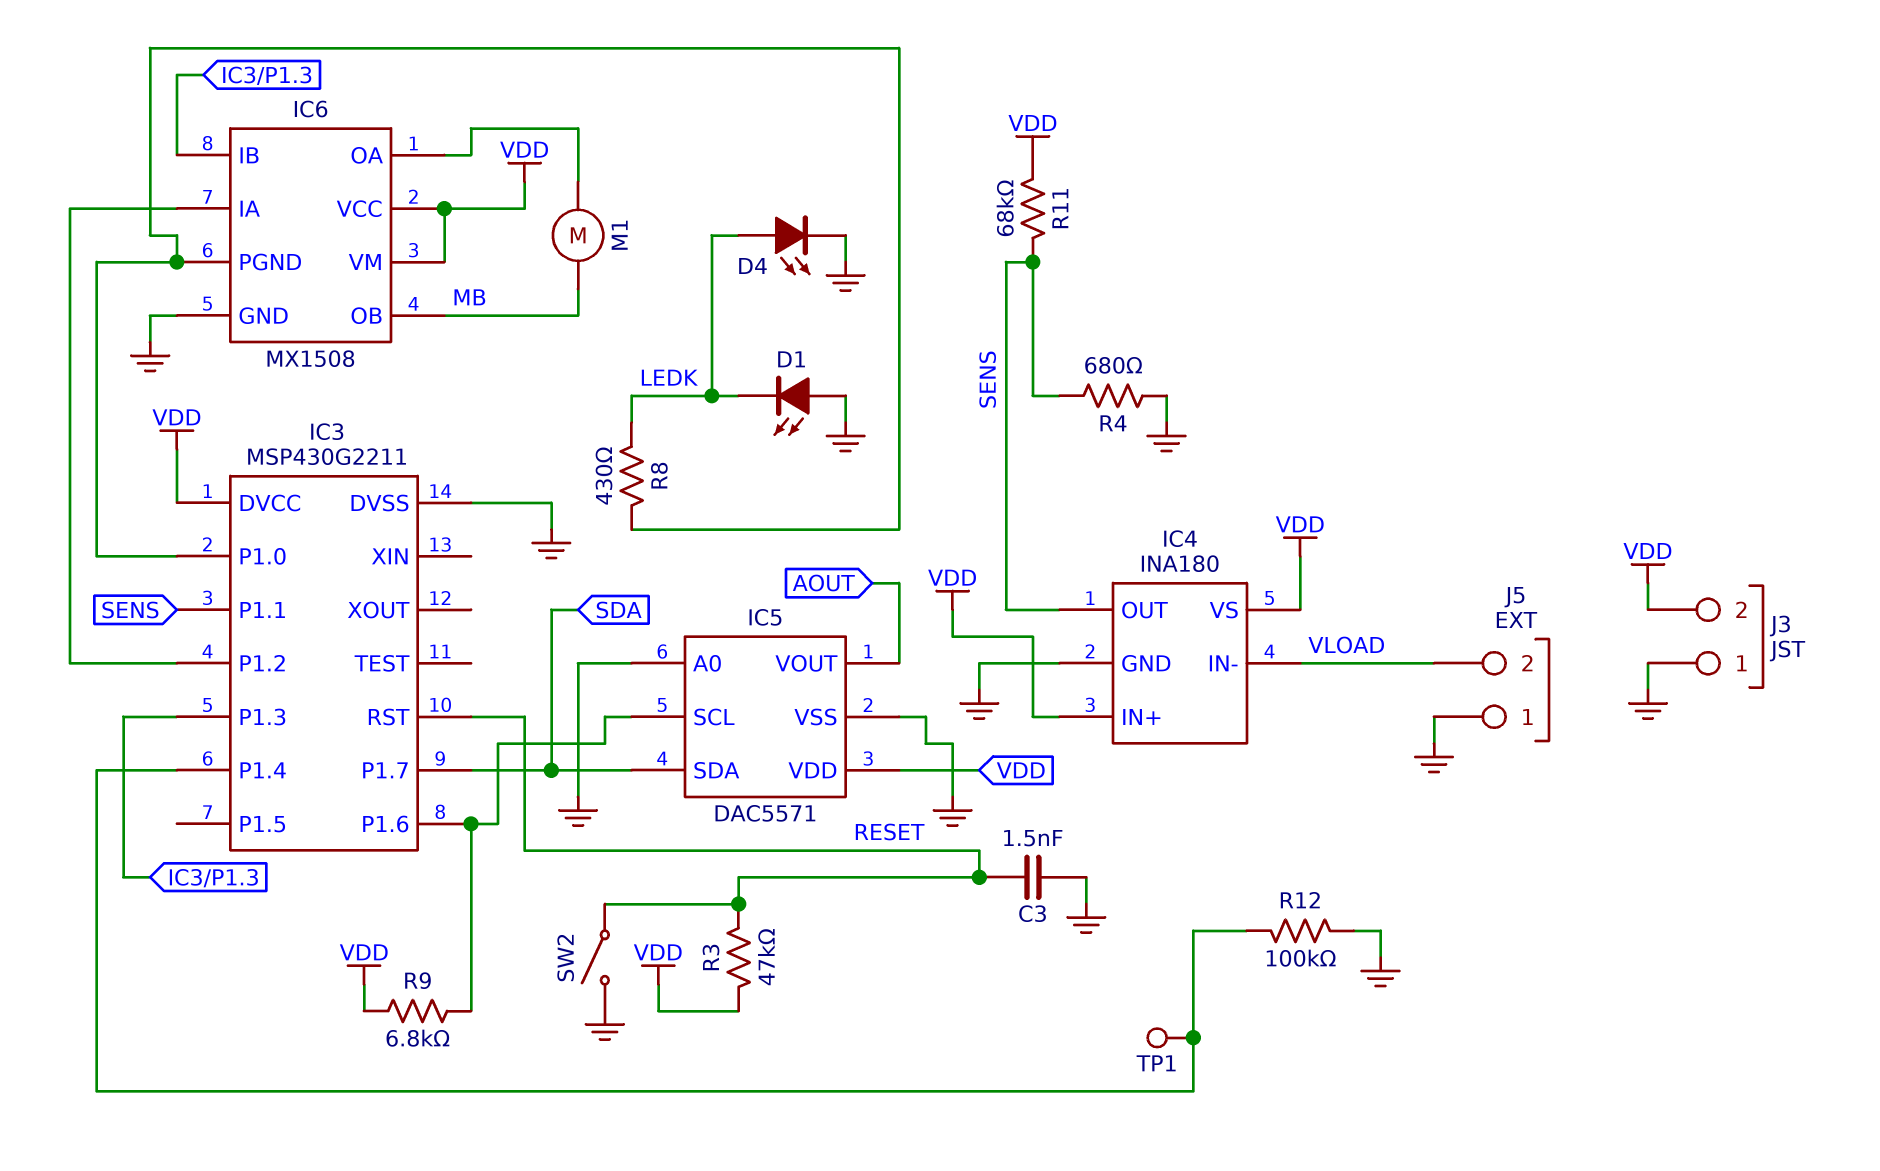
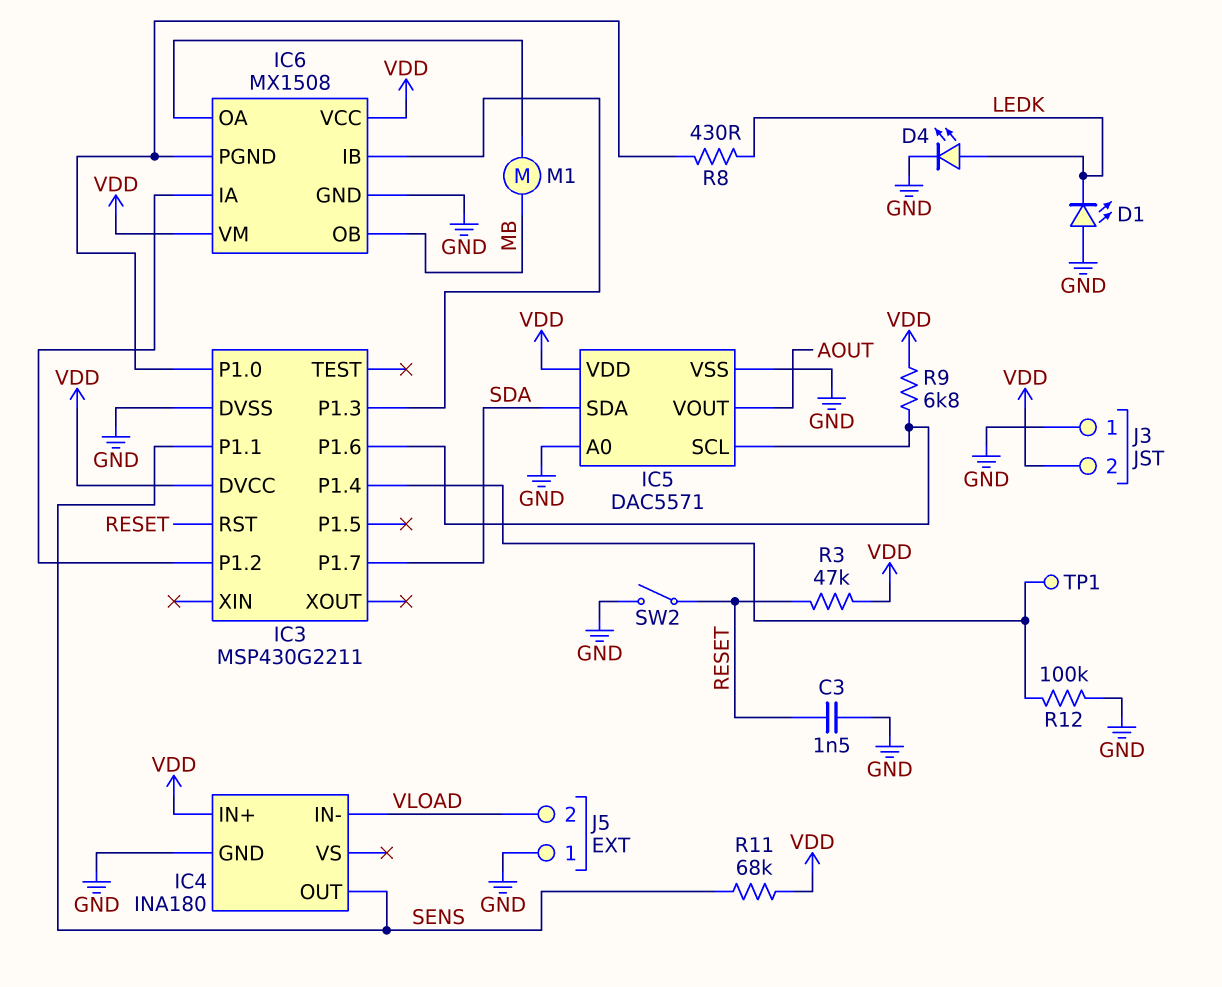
IC4 pin VS: VDD -> none
R4: 680 (GND, SENS) -> none

